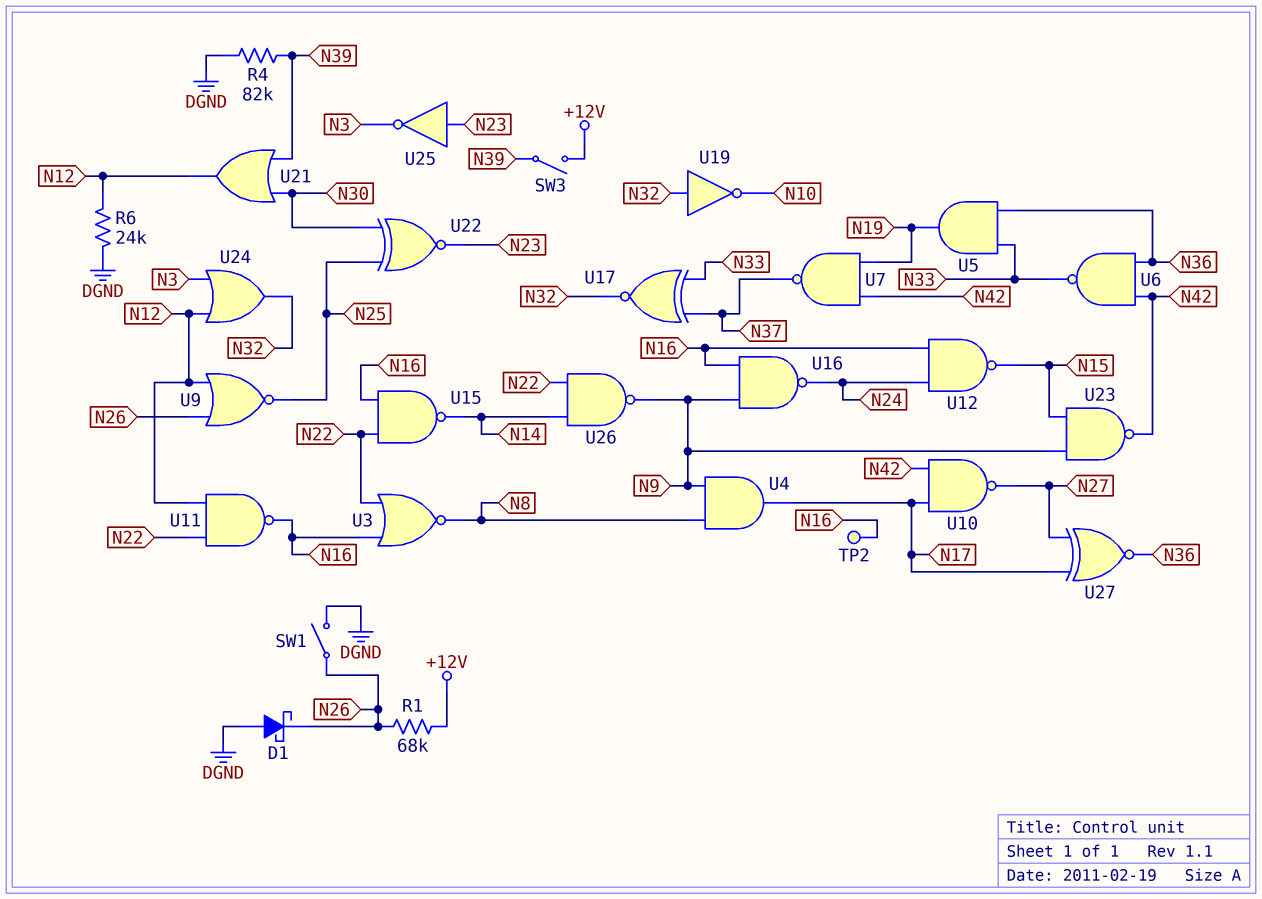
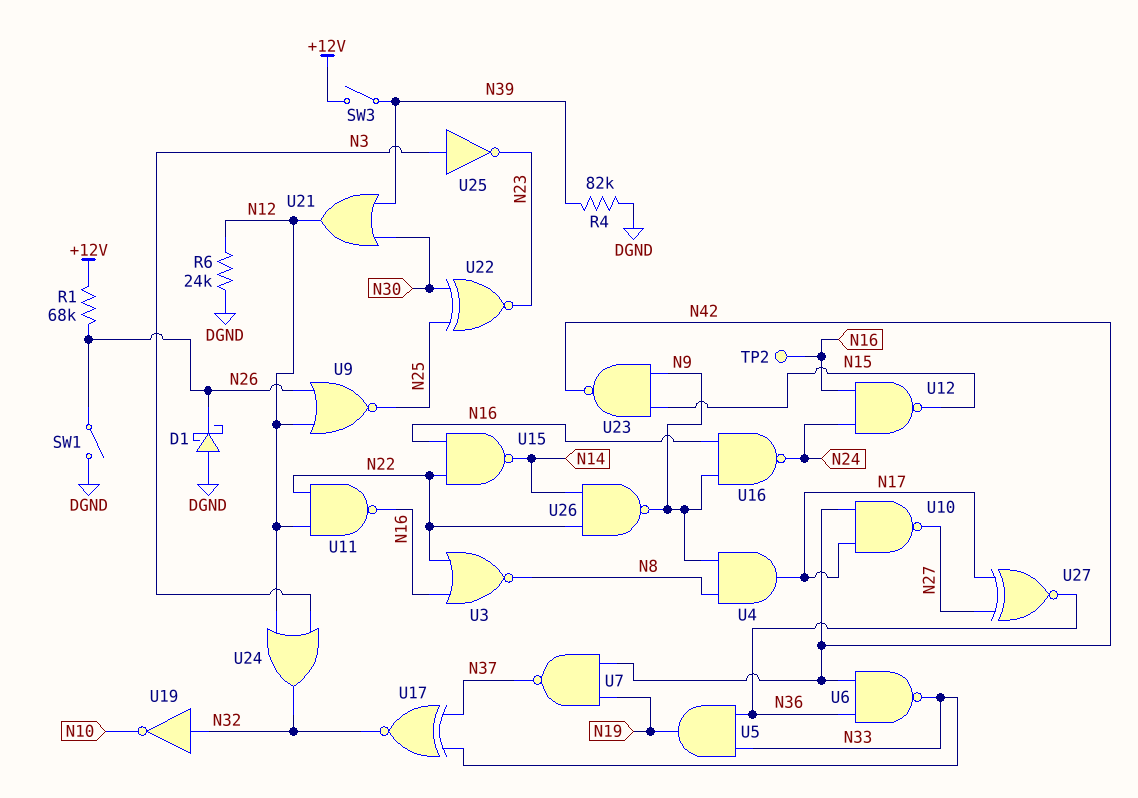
U25: NOT (in N23, out N3) -> NOT (in N3, out N23)

